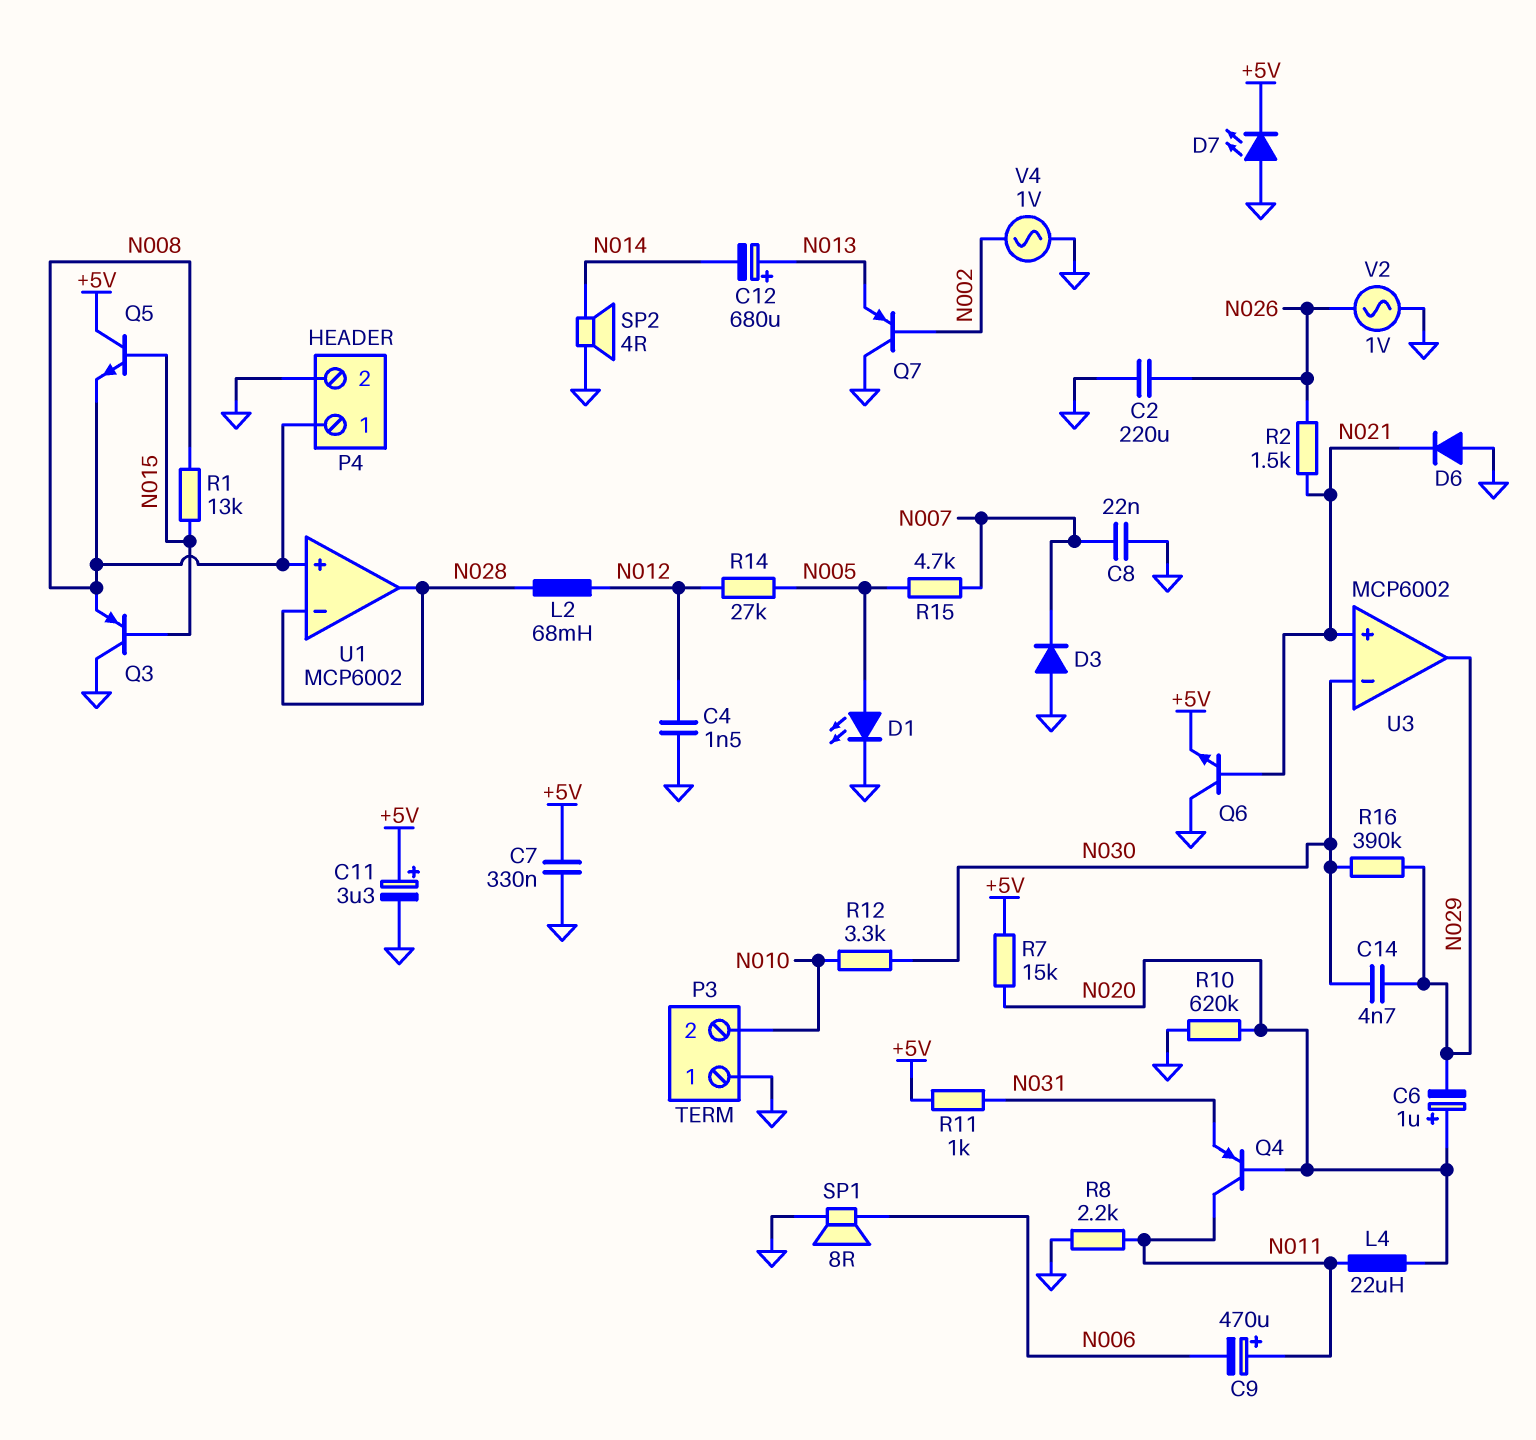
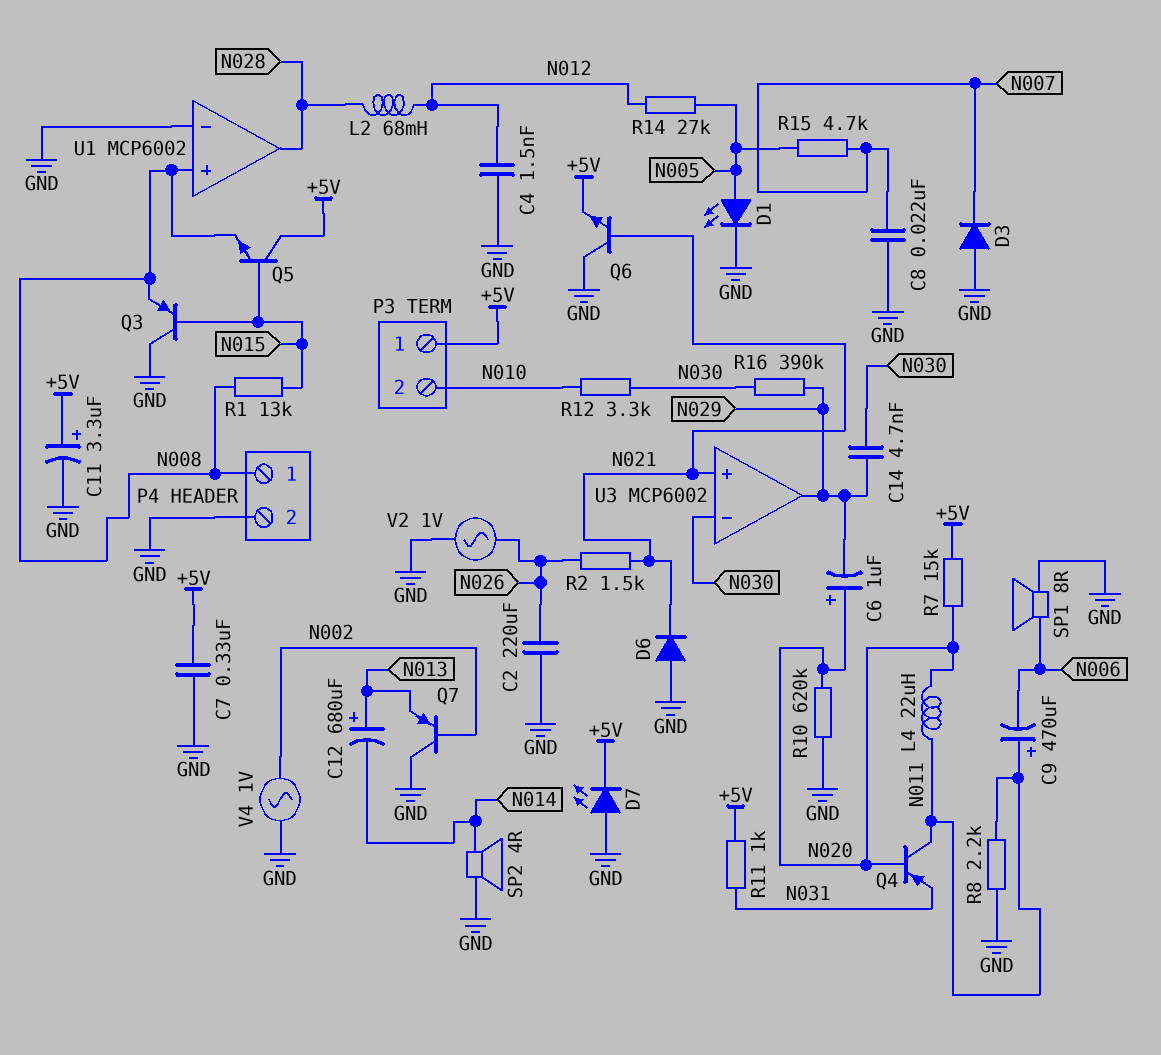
P3 pin 1: GND -> +5V
U1 pin in-: N028 -> GND

